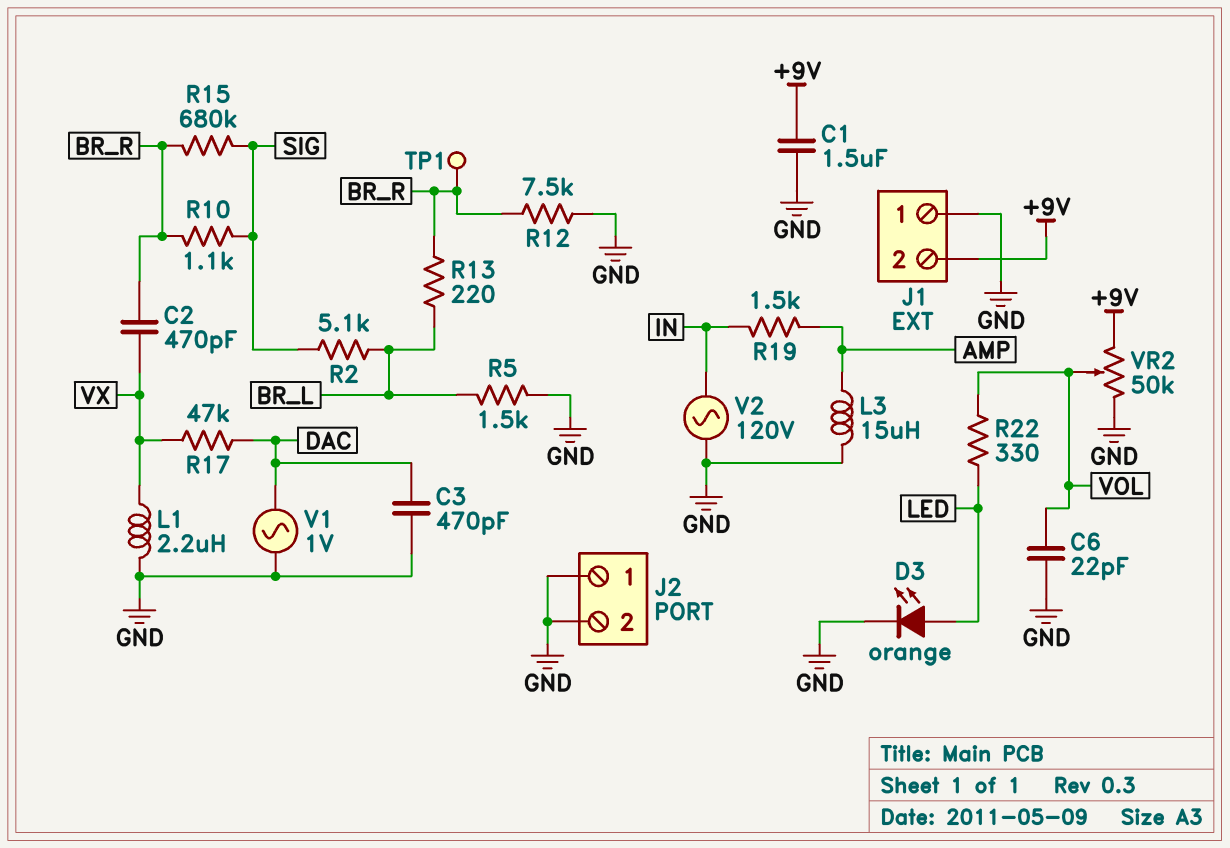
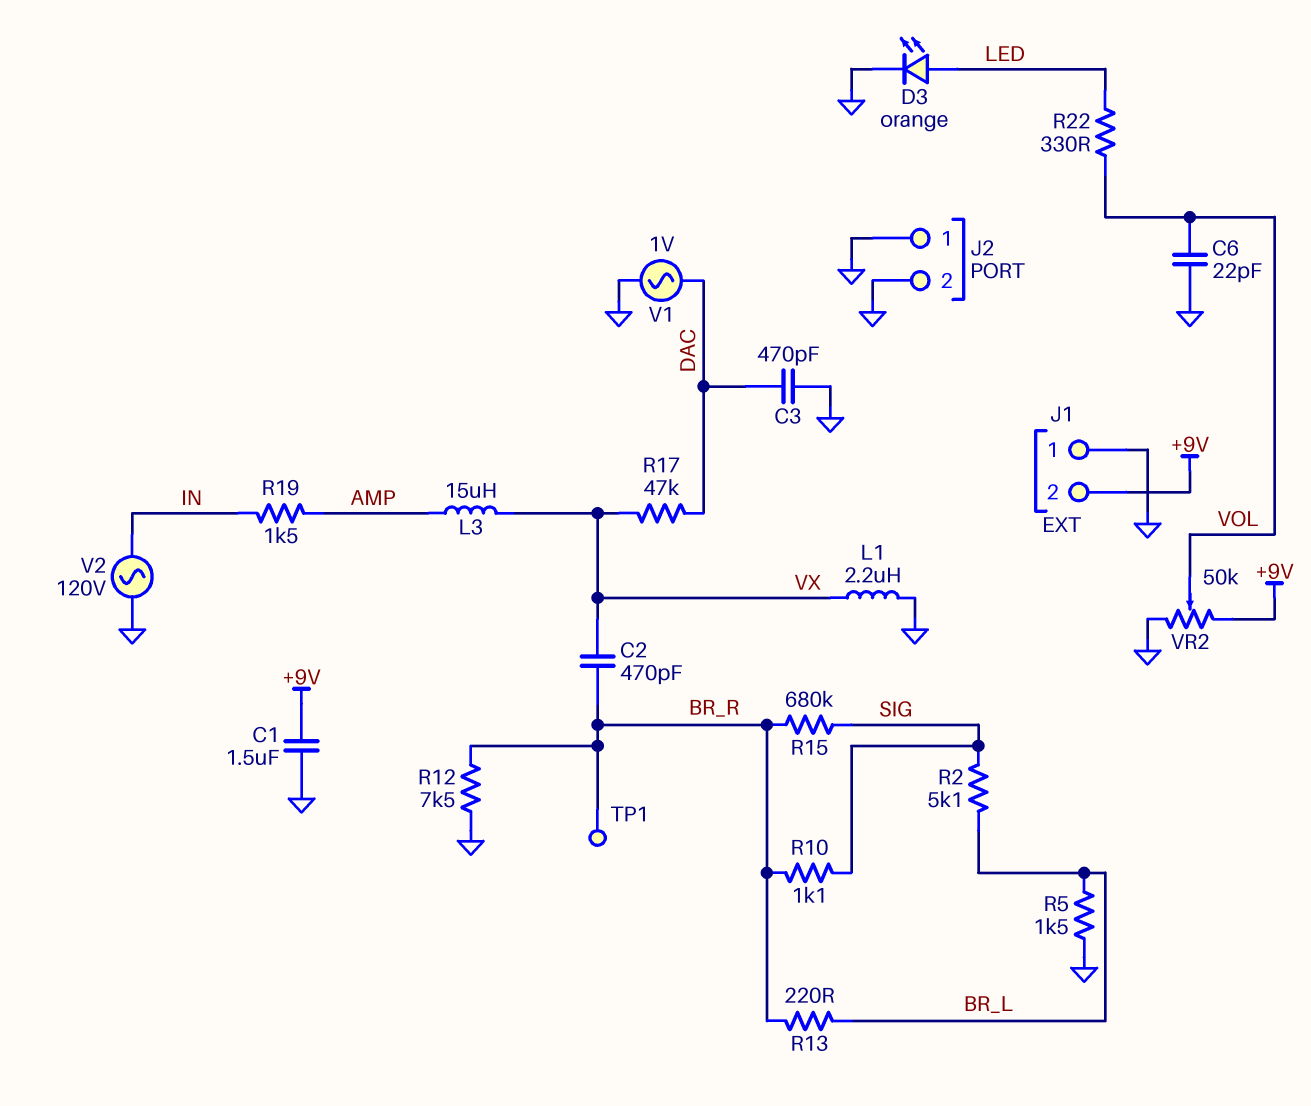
L3: 15uH (AMP, GND) -> 15uH (AMP, VX)

